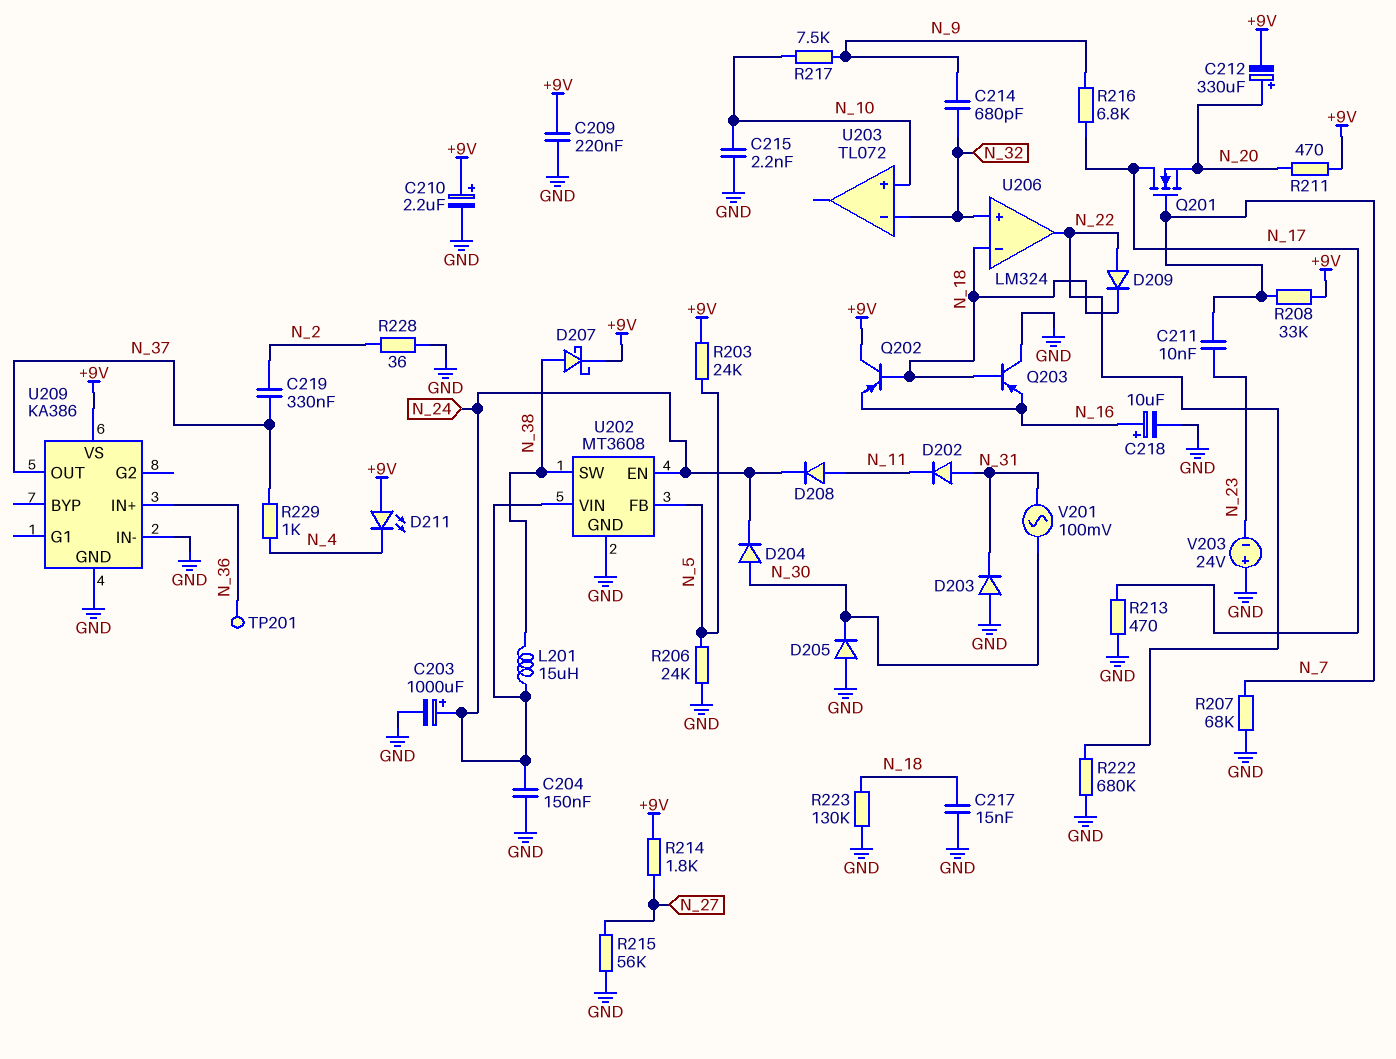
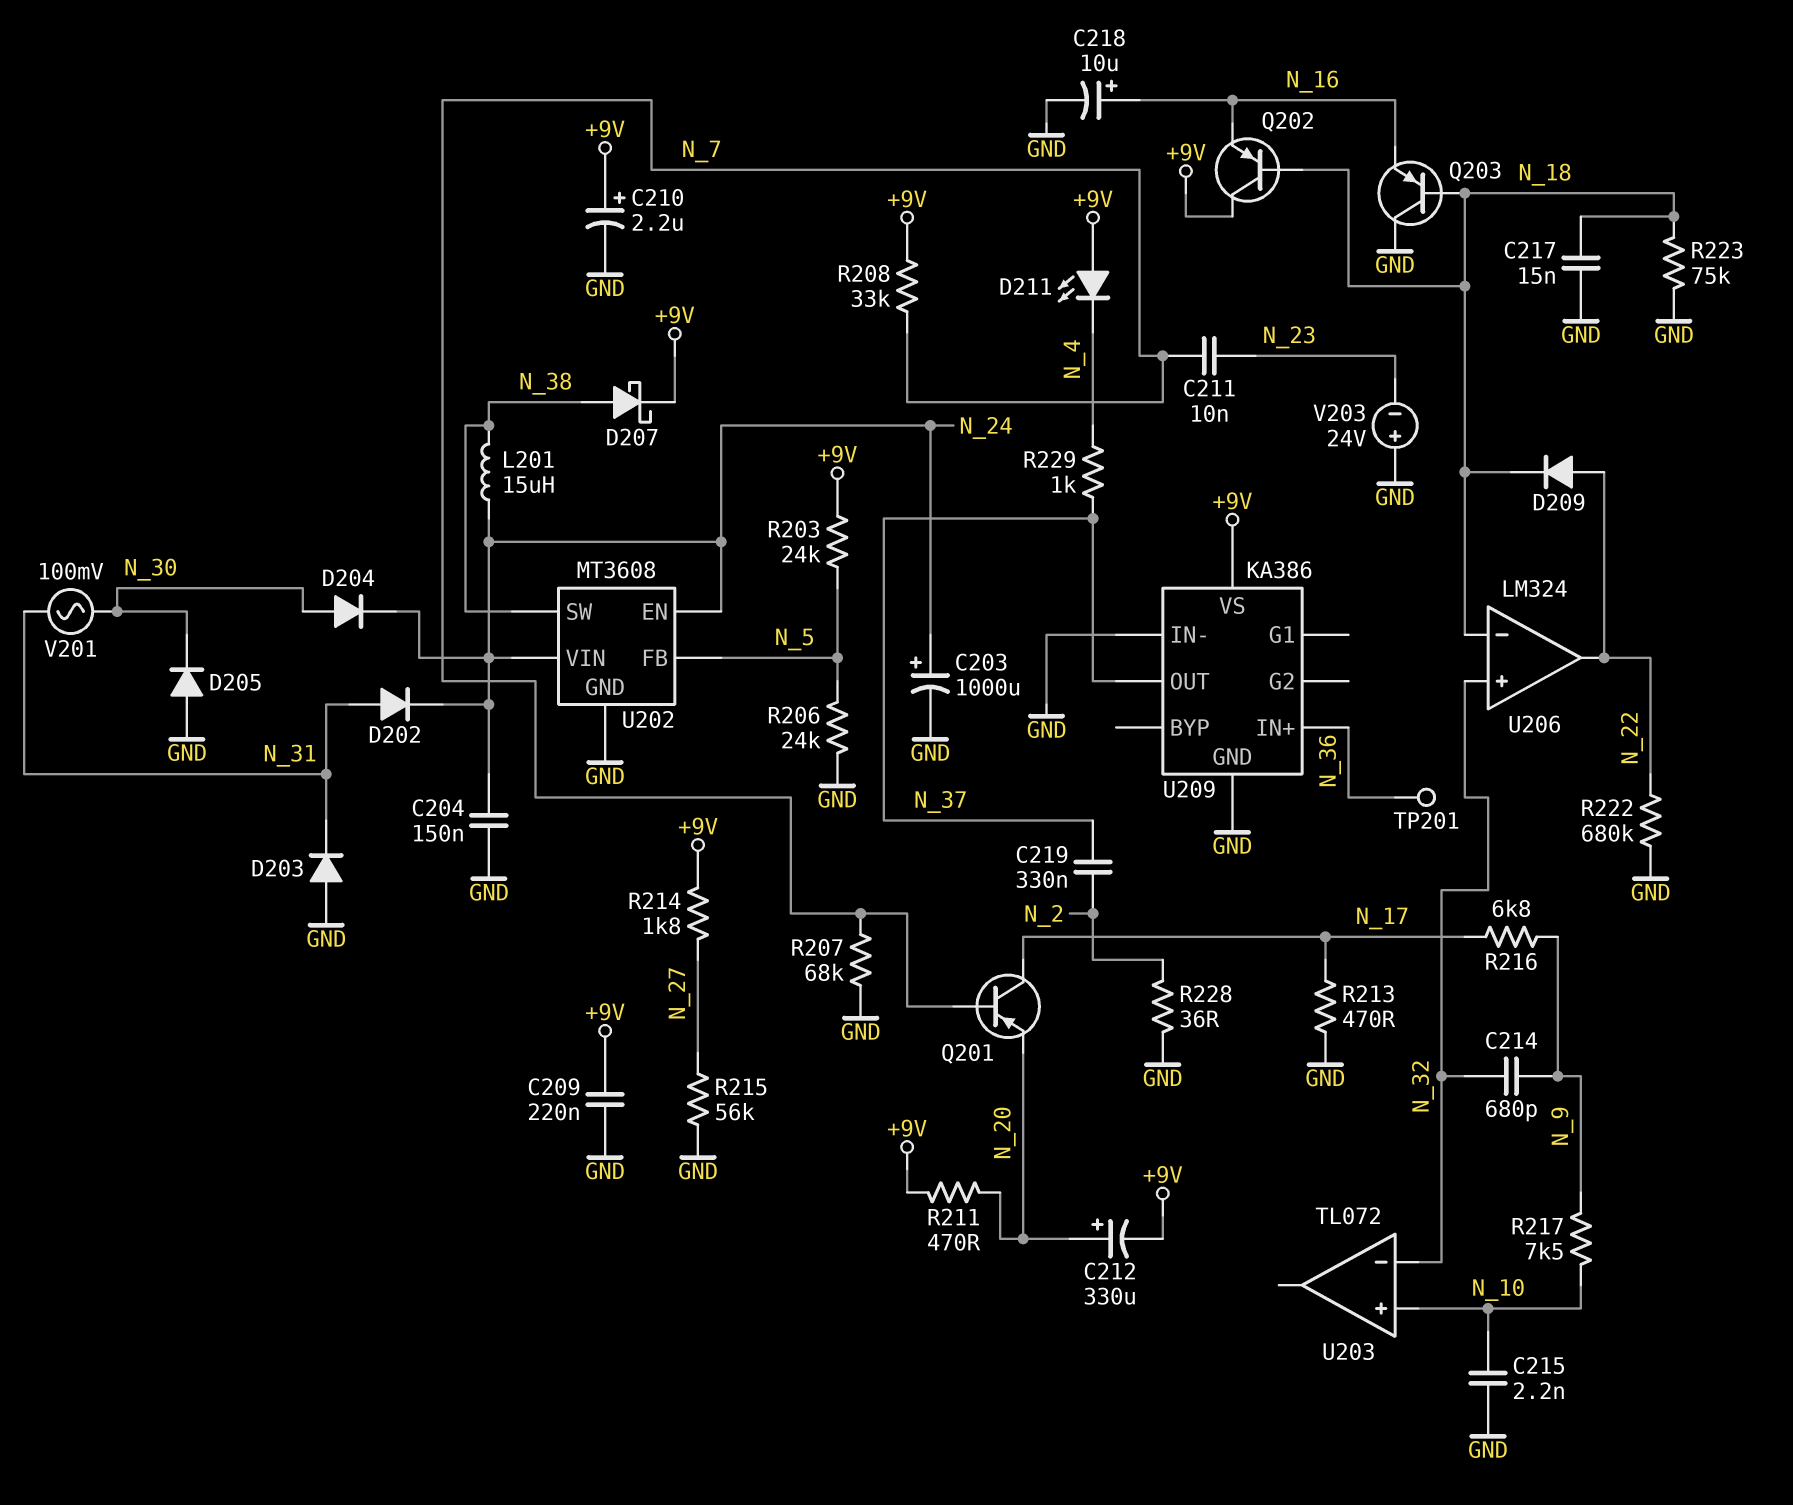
D202: diode (A N_31, K N_11) -> diode (A N_31, K N_24)
D208: diode (A N_11, K N_24) -> none
Q201: NMOS (G N_7, D N_17, S N_20) -> PNP (B N_7, C N_17, E N_20)
R223: 130k (GND, N_18) -> 75k (GND, N_18)

